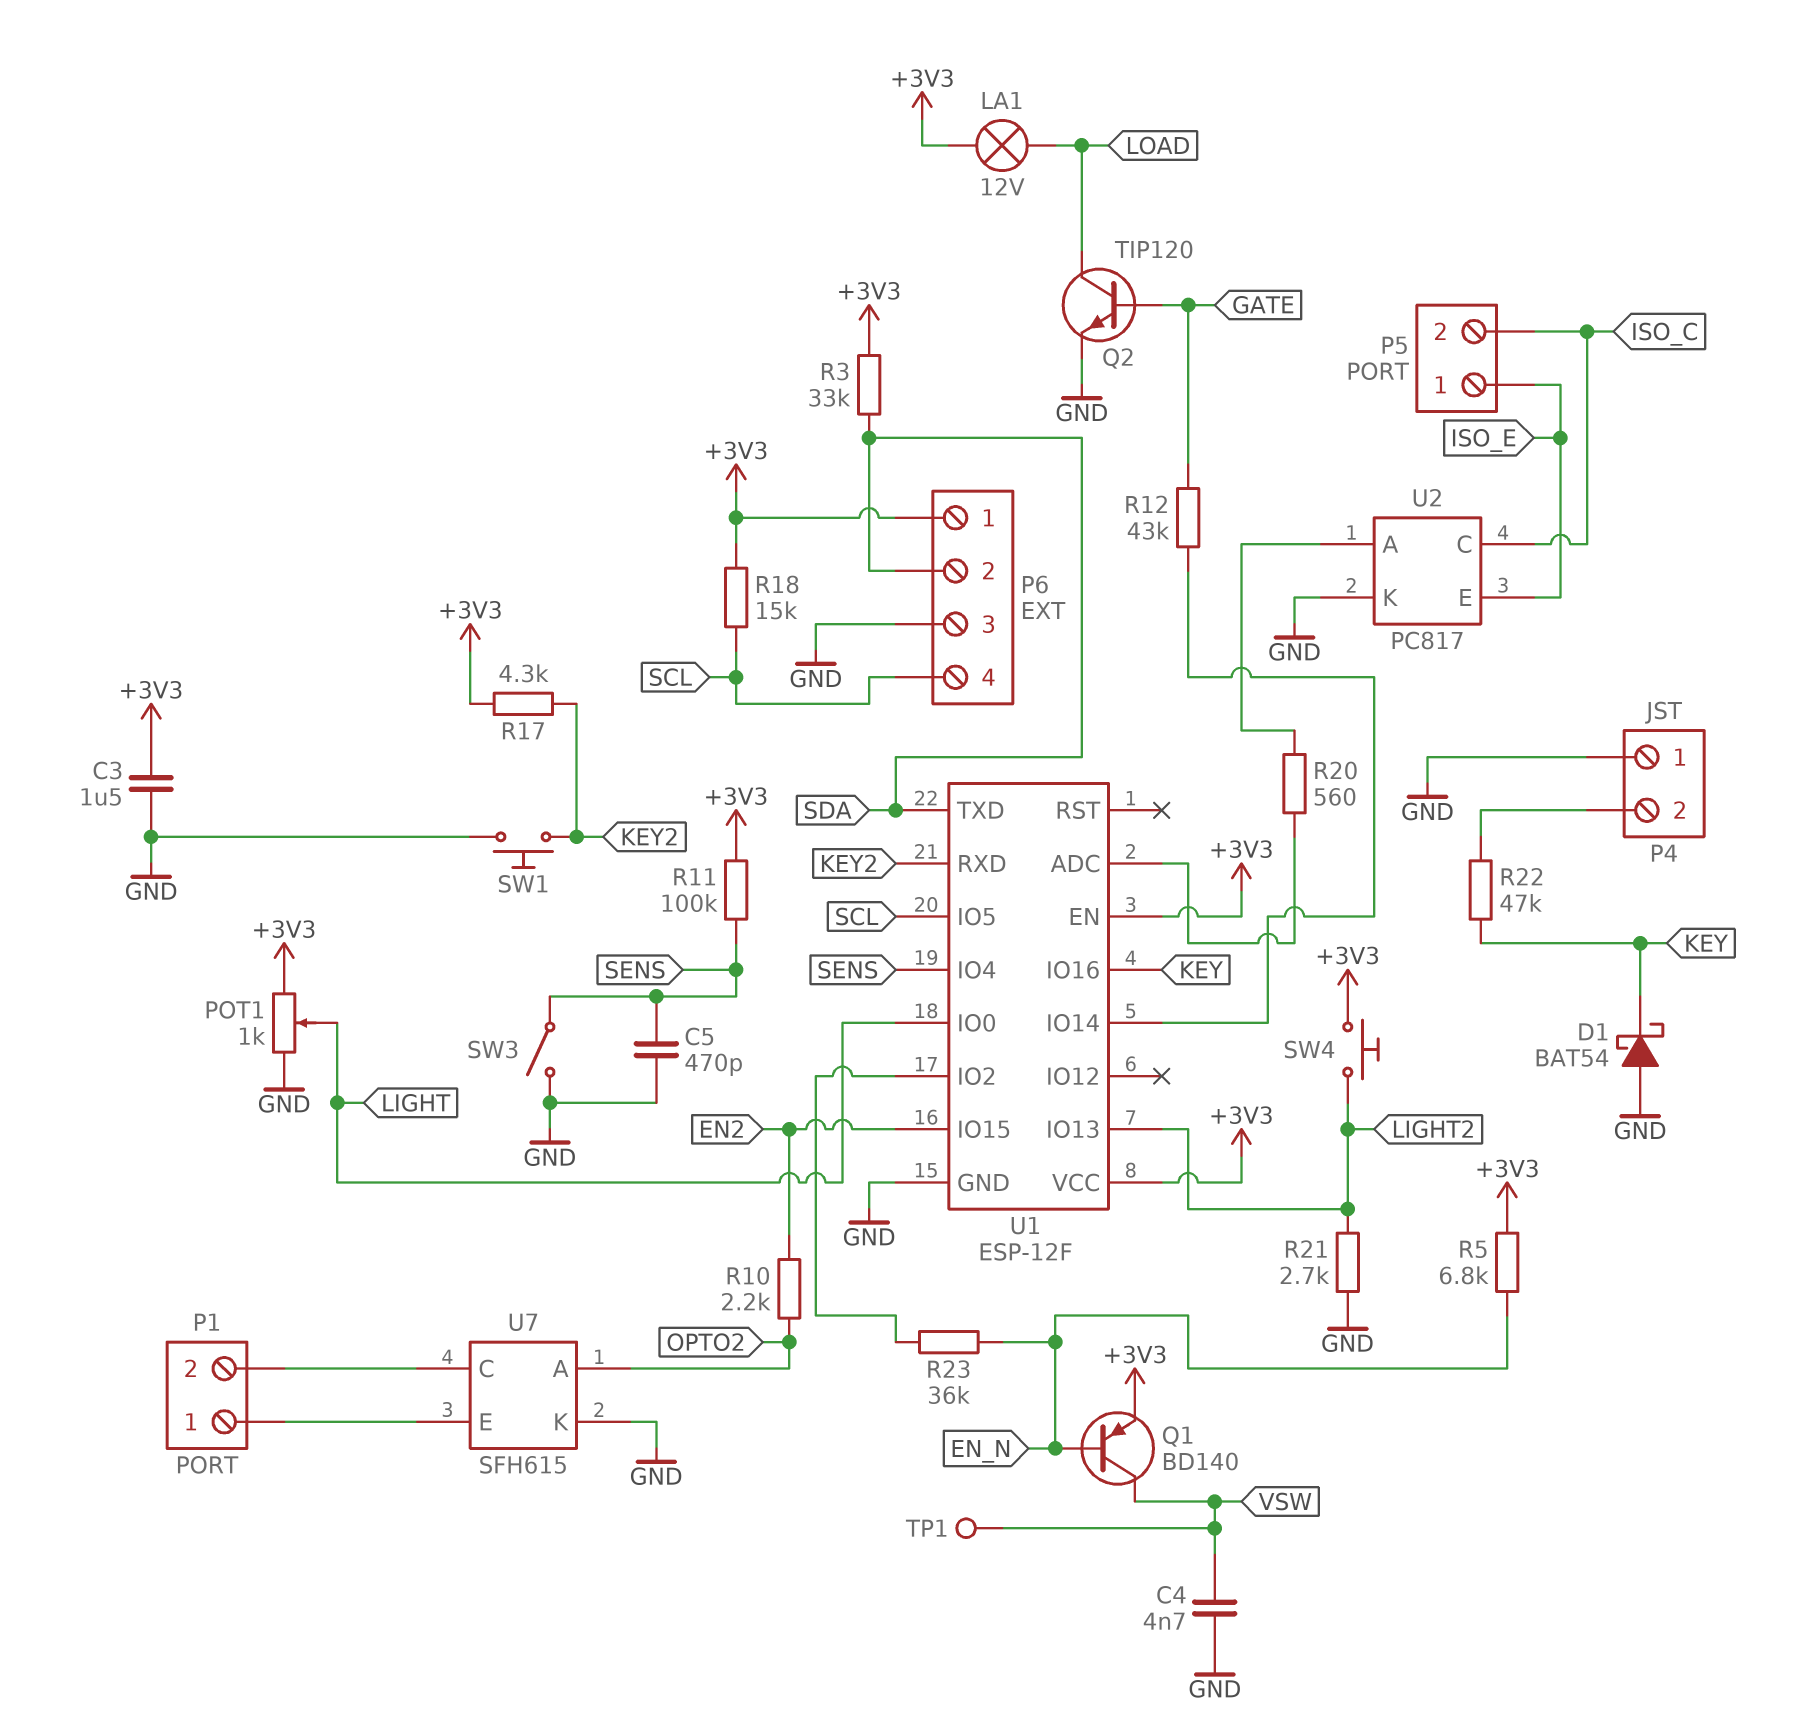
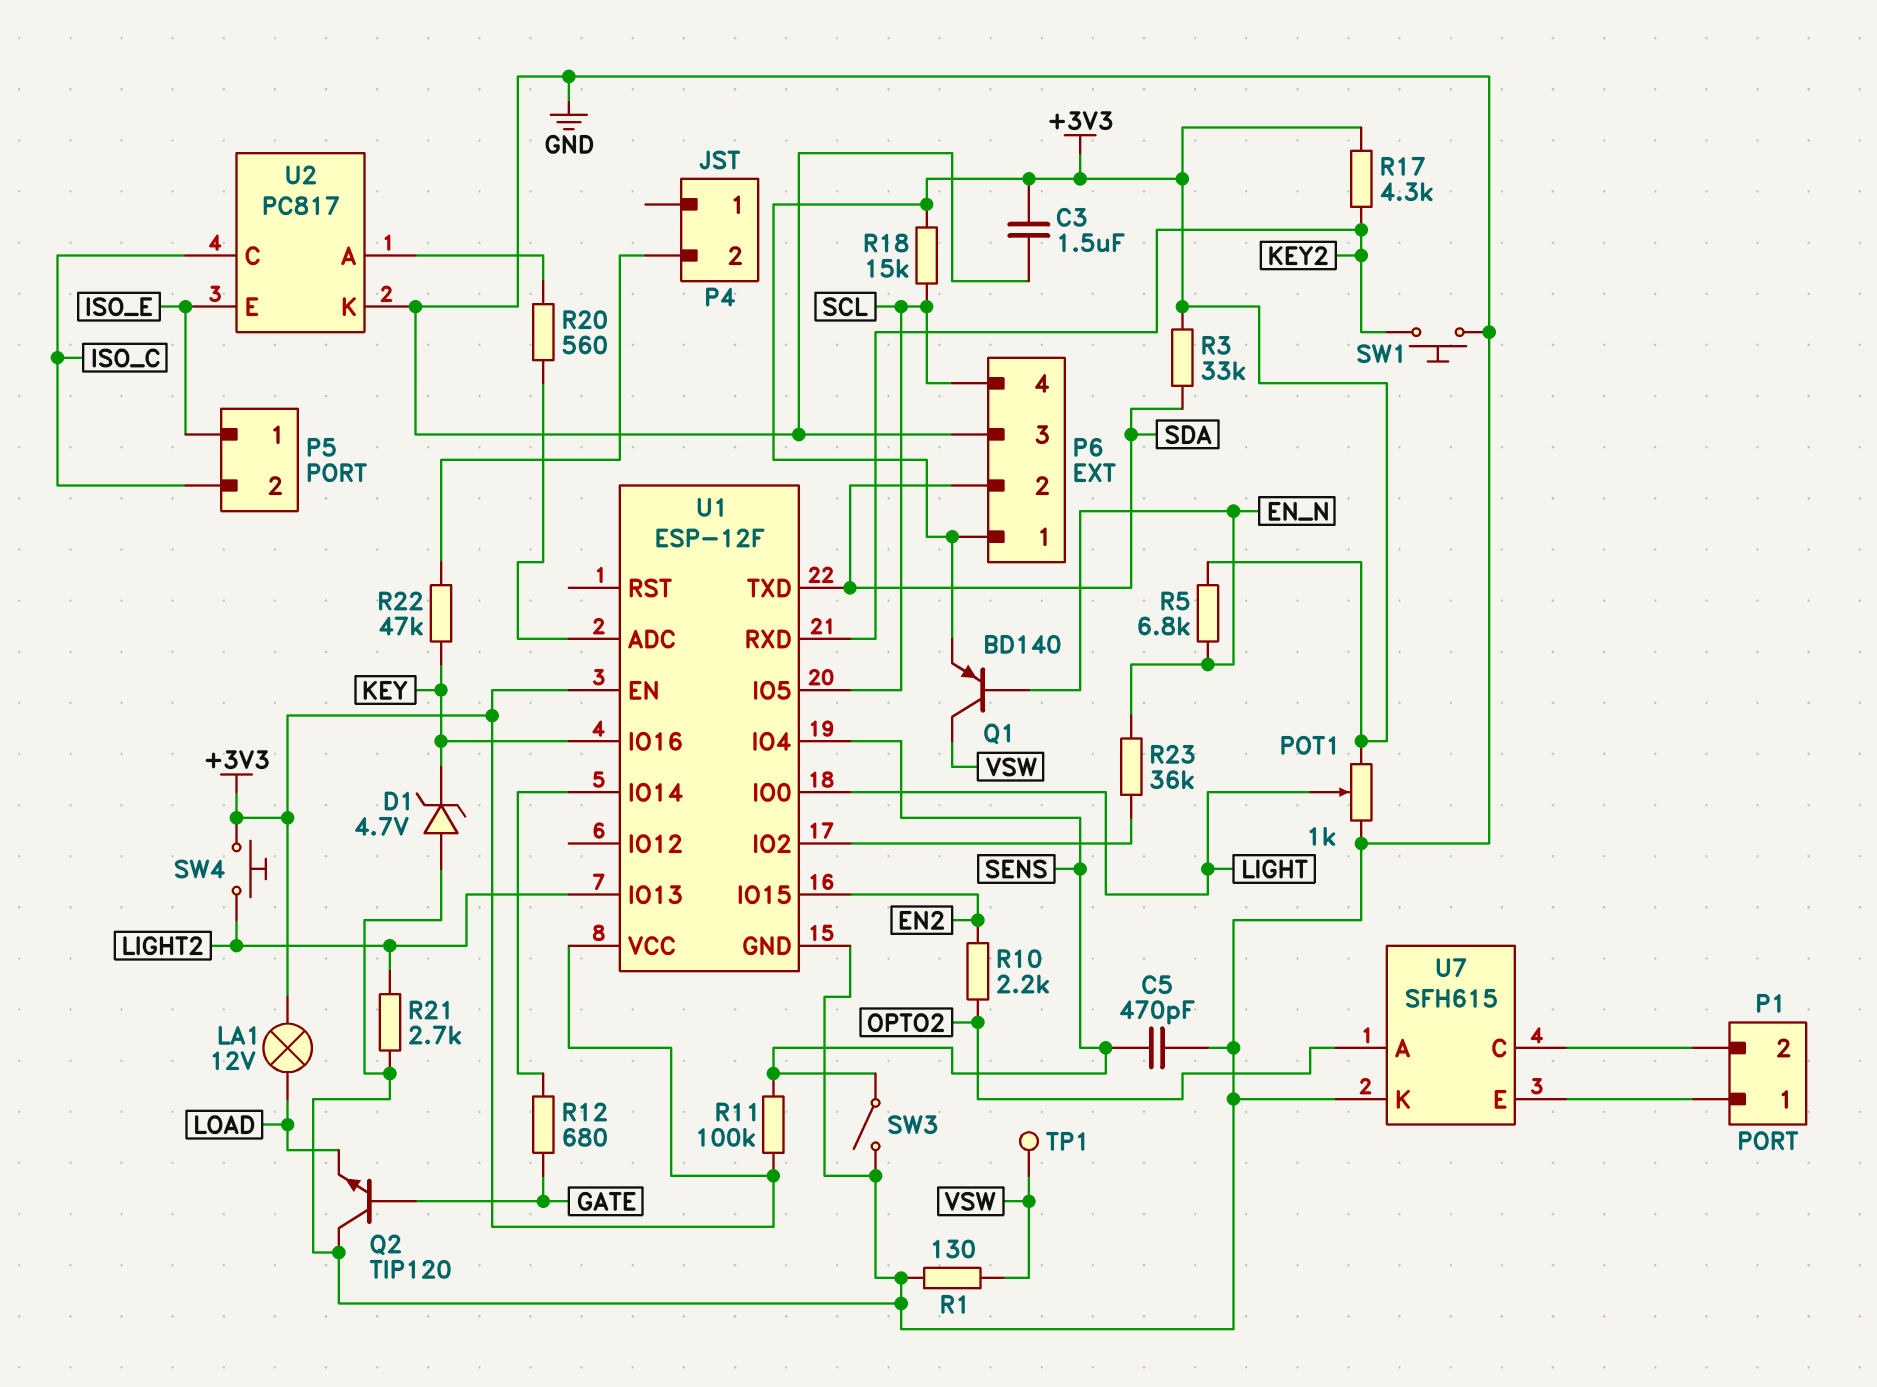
C4: 4.7nF (GND, VSW) -> none
D1: schottky BAT54 (A GND, K KEY) -> zener 4.7V (A GND, K KEY)
P4 pin 1: GND -> none
Q2: NPN TIP120 (B GATE, C LOAD, E GND) -> NPN TIP120 (B GATE, C GND, E LOAD)
R1: none -> 130 (GND, VSW)
R12: 43k (GATE, U1/IO14) -> 680 (GATE, U1/IO14)

